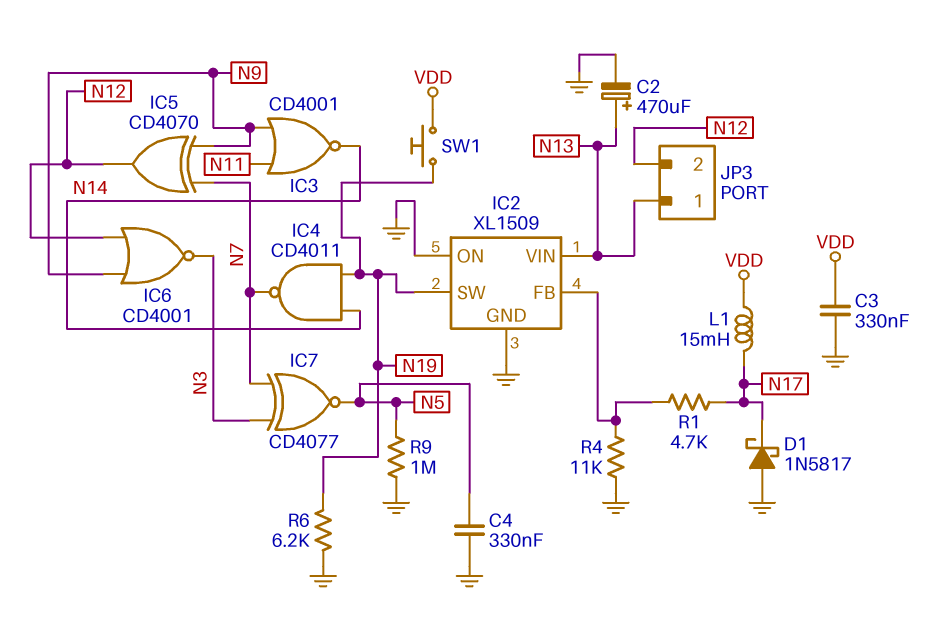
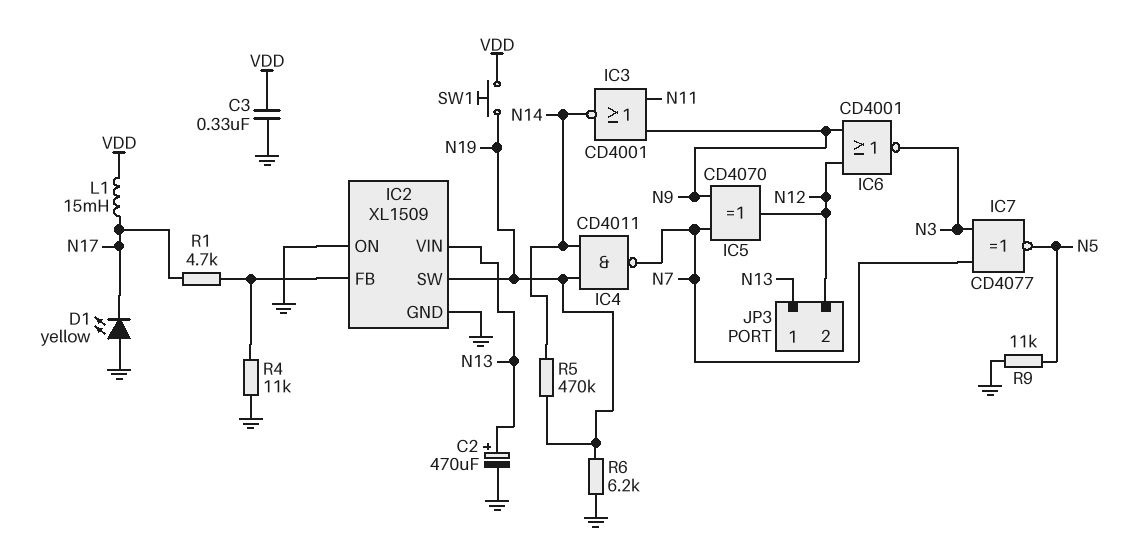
C4: 330nF (GND, N5) -> none
D1: schottky 1N5817 (A GND, K N17) -> LED yellow (A GND, K N17)
R5: none -> 470k (N14, N19)
R9: 1M (GND, N5) -> 11k (GND, N5)

